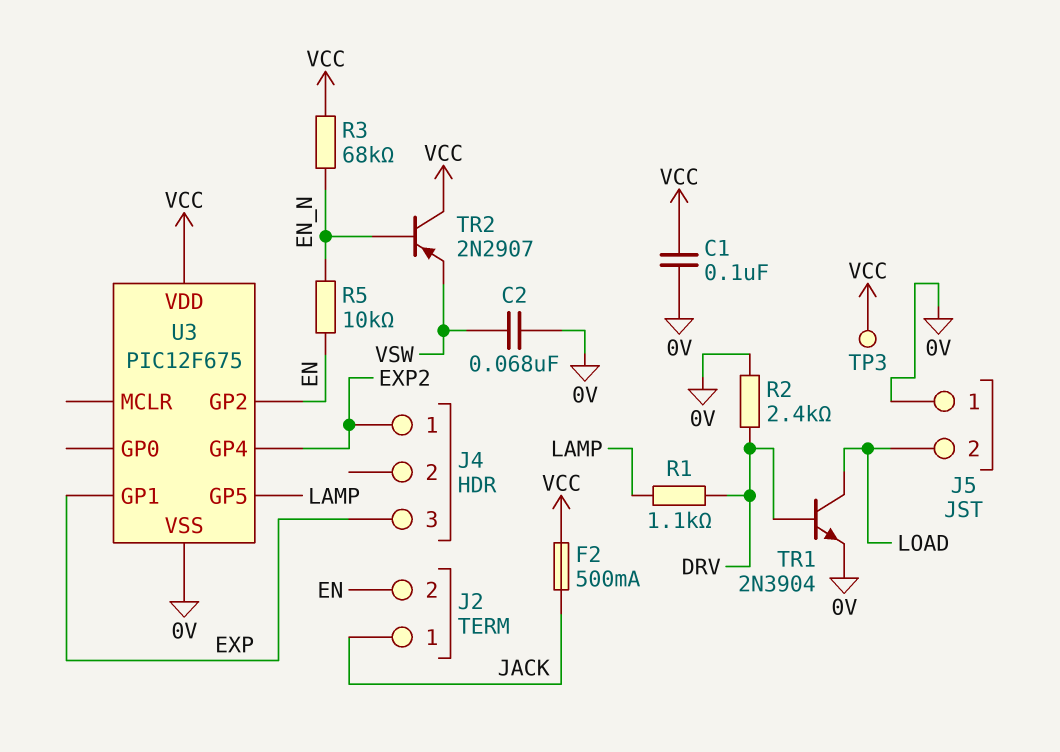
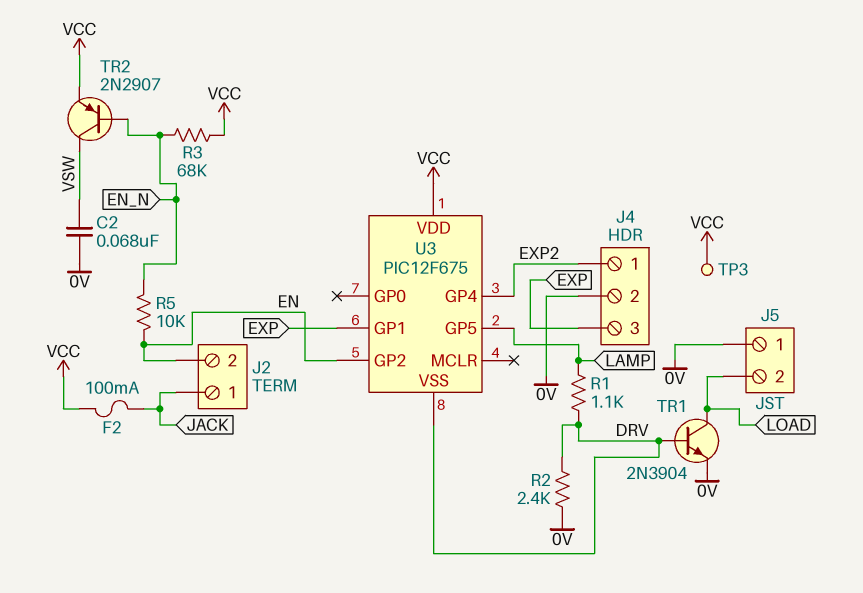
C1: 100nF (0V, VCC) -> none
F2: 500mA (JACK, VCC) -> 100mA (JACK, VCC)
J4 pin 2: none -> 0V
TR2: PNP 2N2907 (B EN_N, C VCC, E VSW) -> PNP 2N2907 (B EN_N, C VSW, E VCC)
U3 pin VSS: 0V -> DRV

